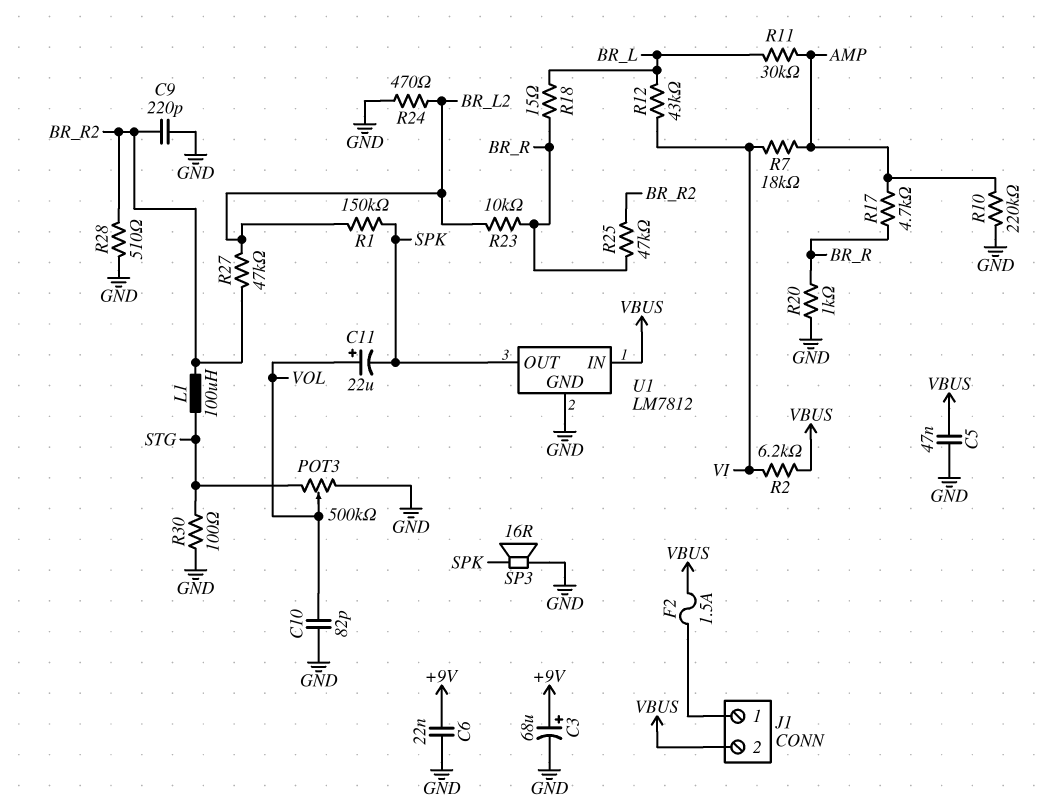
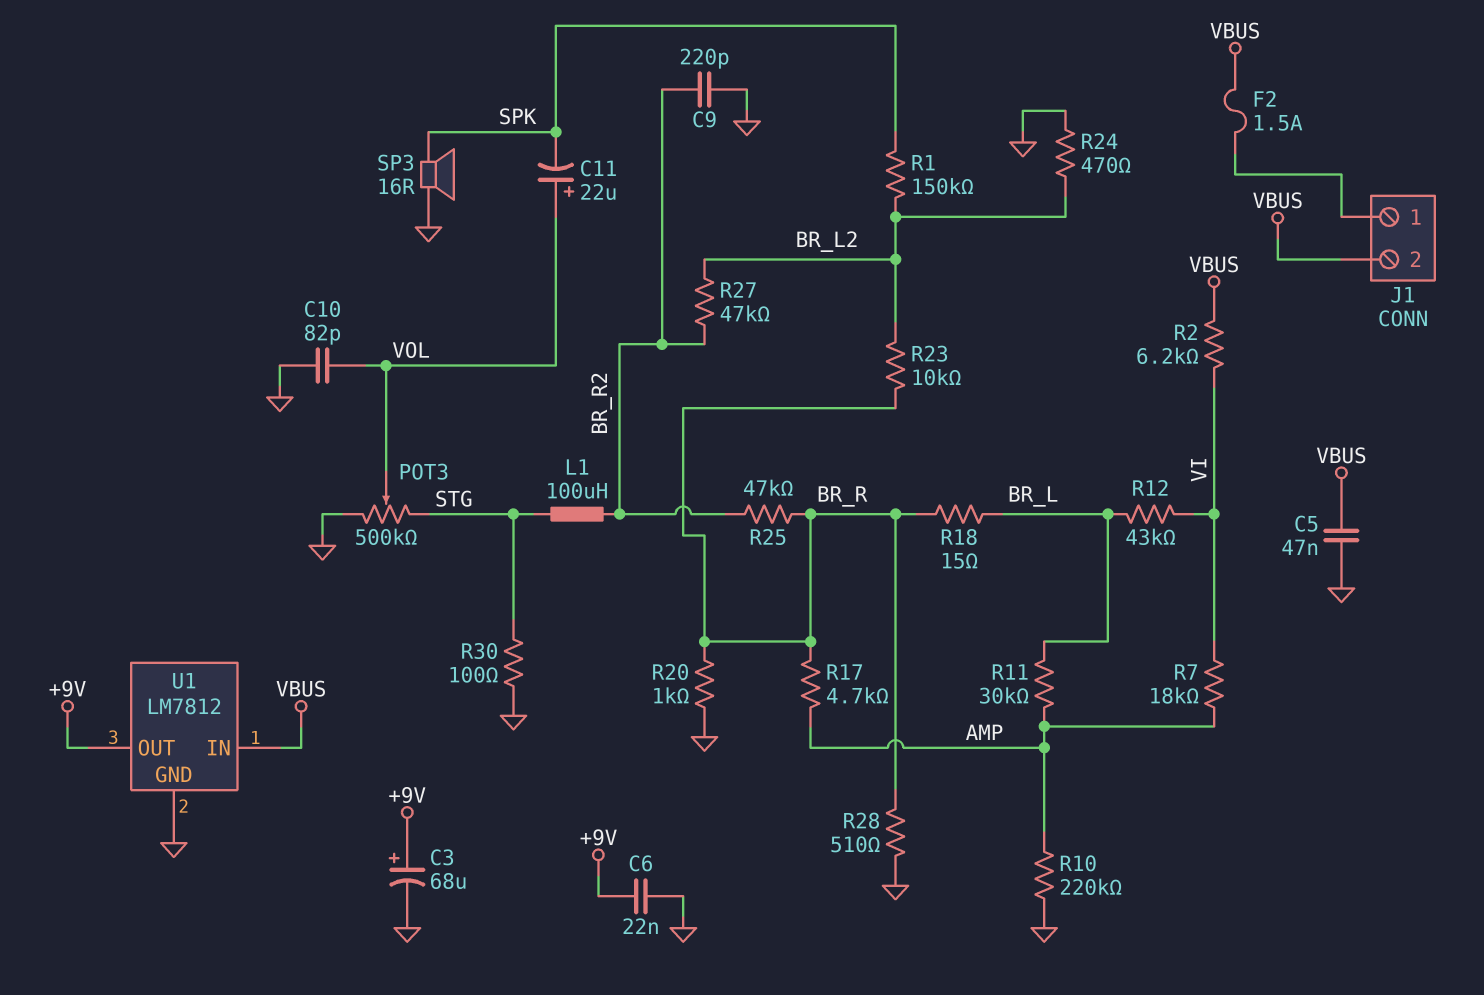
R28: 510 (BR_R2, GND) -> 510 (BR_R, GND)
U1 pin OUT: SPK -> +9V

